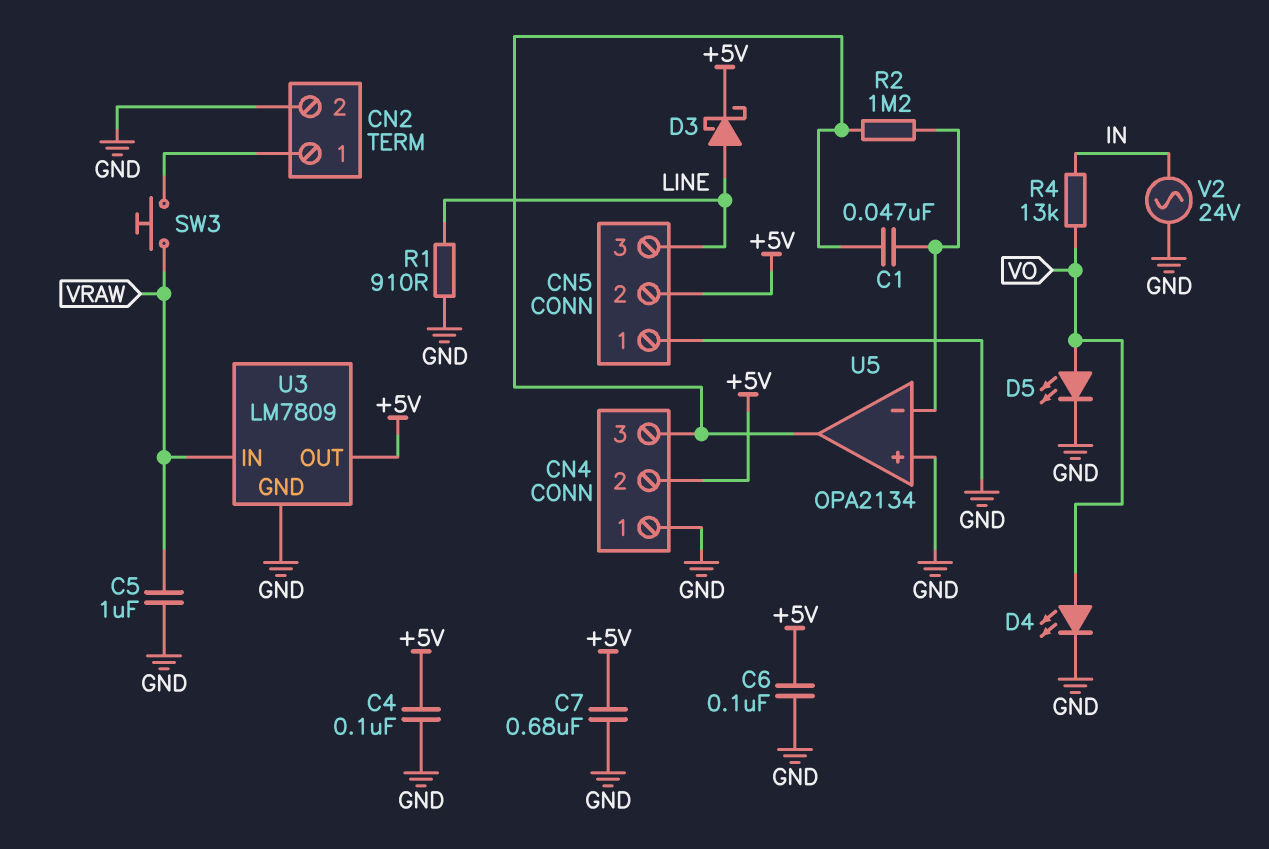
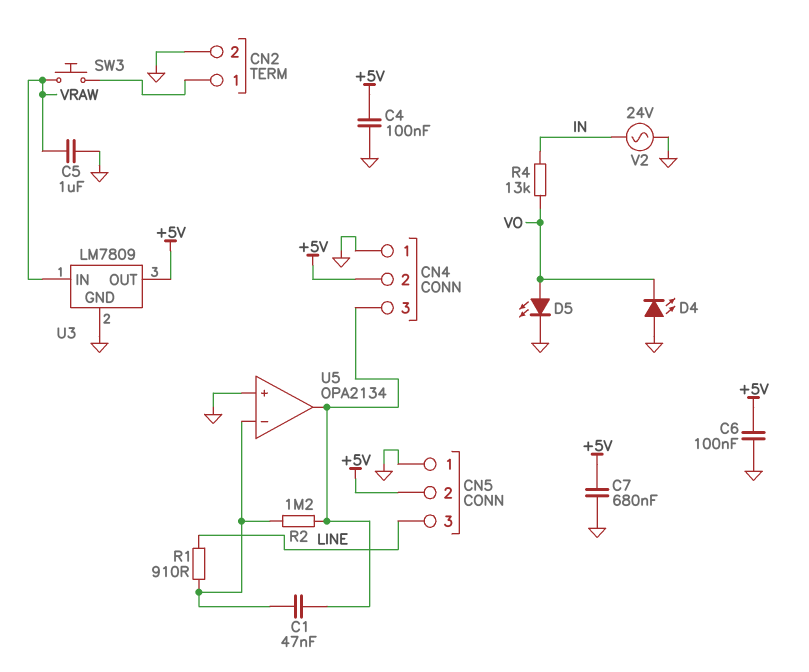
D3: schottky (A LINE, K +5V) -> none
D4: LED (A VO, K GND) -> LED (A GND, K VO)
R1: 910 (GND, LINE) -> 910 (LINE, U5/in-)

